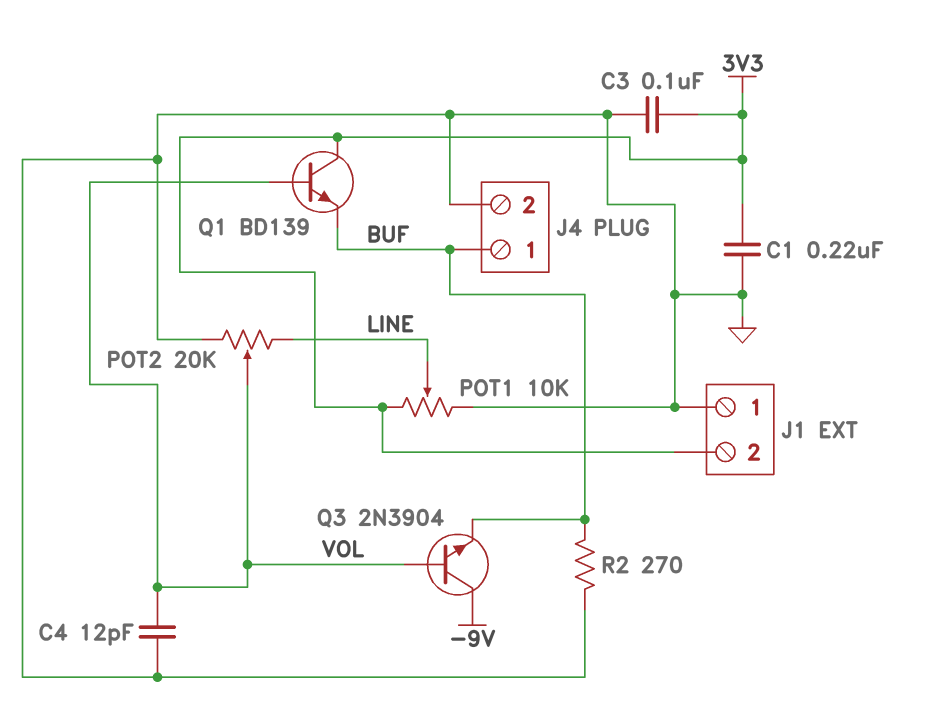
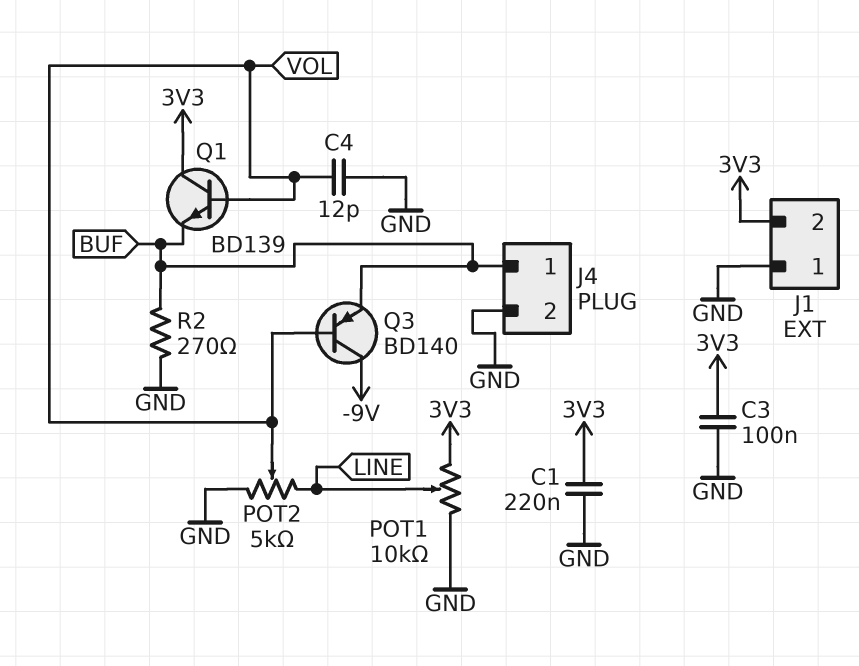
POT2: 20k (GND, LINE, wiper VOL) -> 5k (GND, LINE, wiper VOL)
Q3: NPN 2N3904 (B VOL, C -9V, E BUF) -> PNP BD140 (B VOL, C -9V, E BUF)

